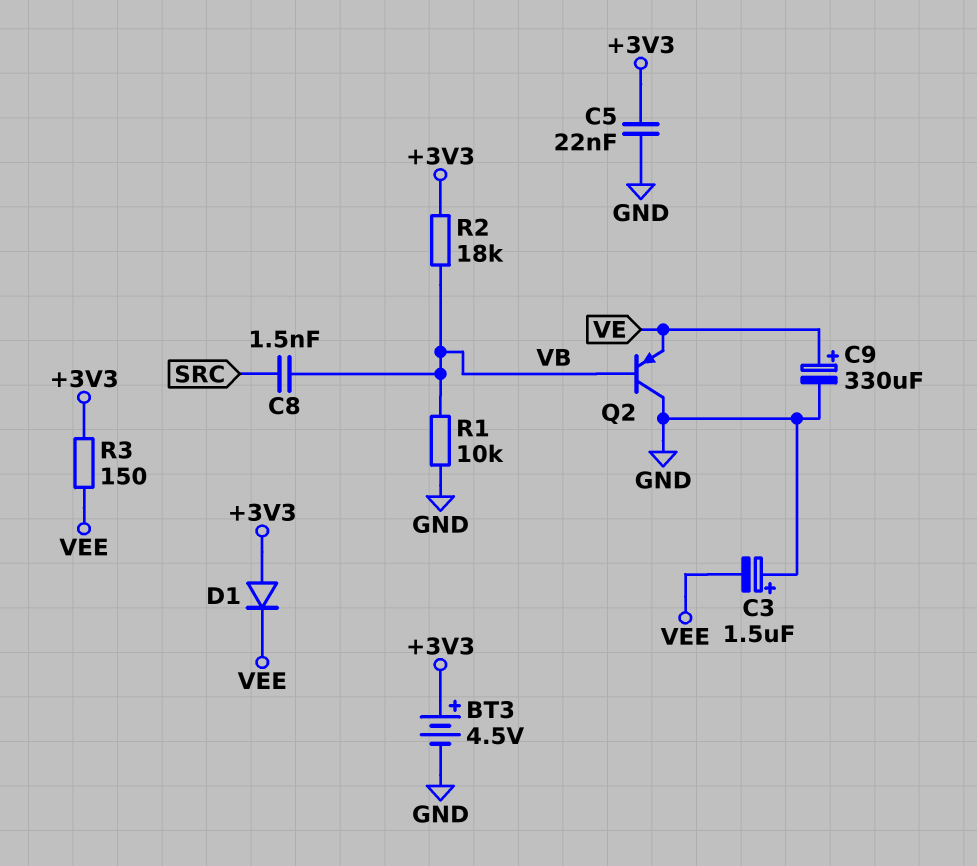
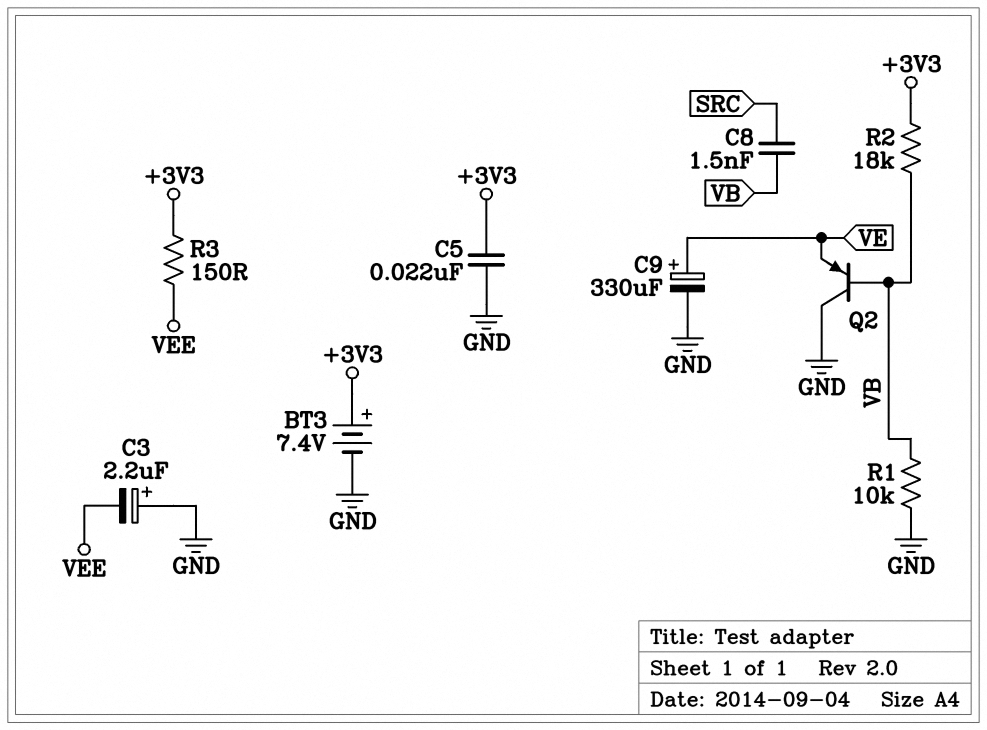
BT3: 4.5V (plus +3V3, minus GND) -> 7.4V (plus +3V3, minus GND)
C3: 1.5uF (plus GND, minus VEE) -> 2.2uF (plus GND, minus VEE)
D1: diode (A +3V3, K VEE) -> none

